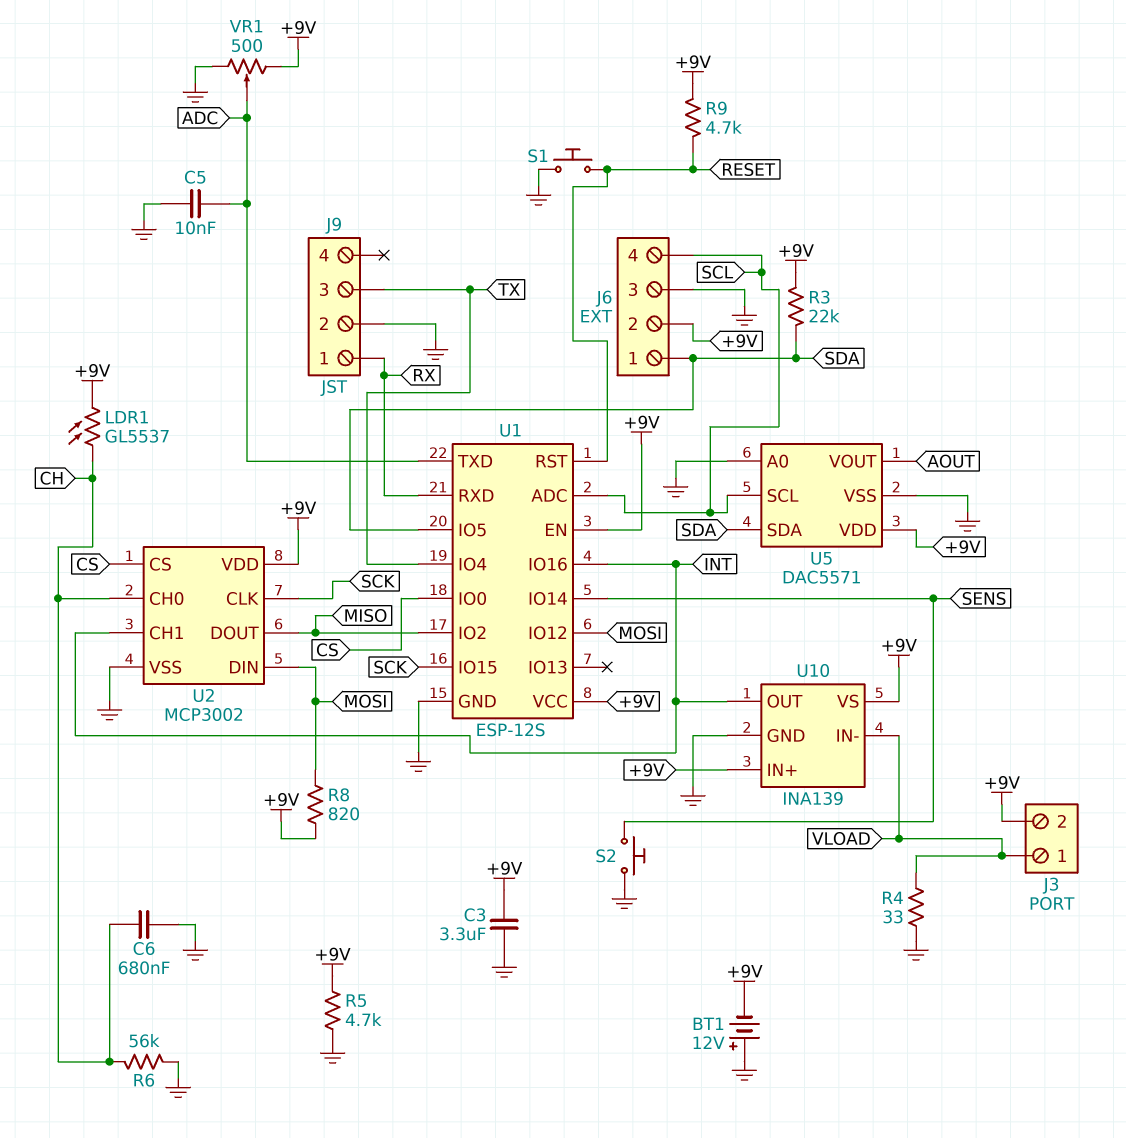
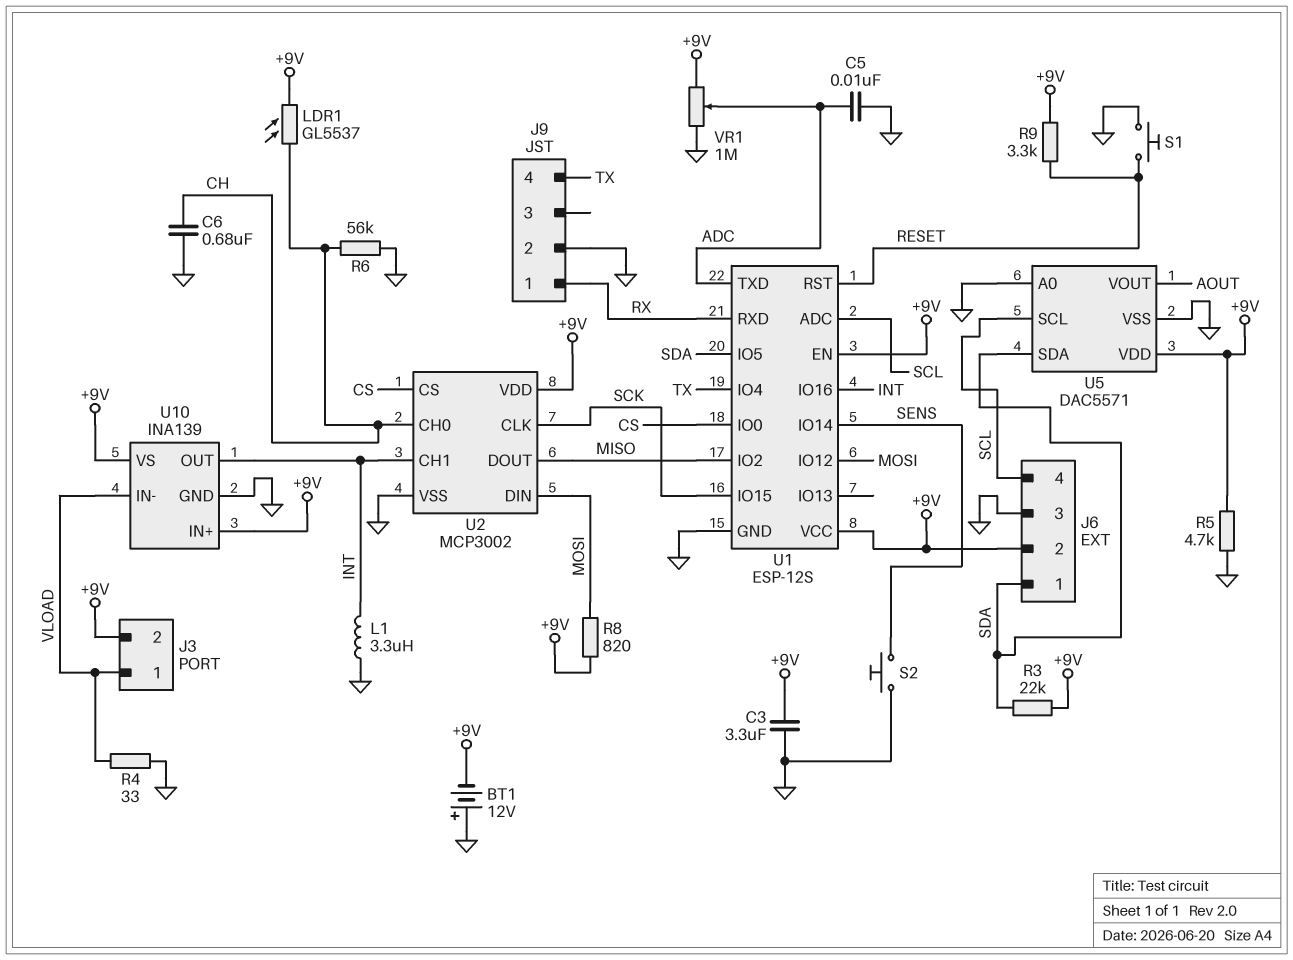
J9 pin 3: TX -> none
J9 pin 4: none -> TX
L1: none -> 3.3uH (GND, INT)
R9: 4.7k (+9V, RESET) -> 3.3k (+9V, RESET)
VR1: 500 (+9V, GND, wiper ADC) -> 1M (+9V, GND, wiper ADC)

